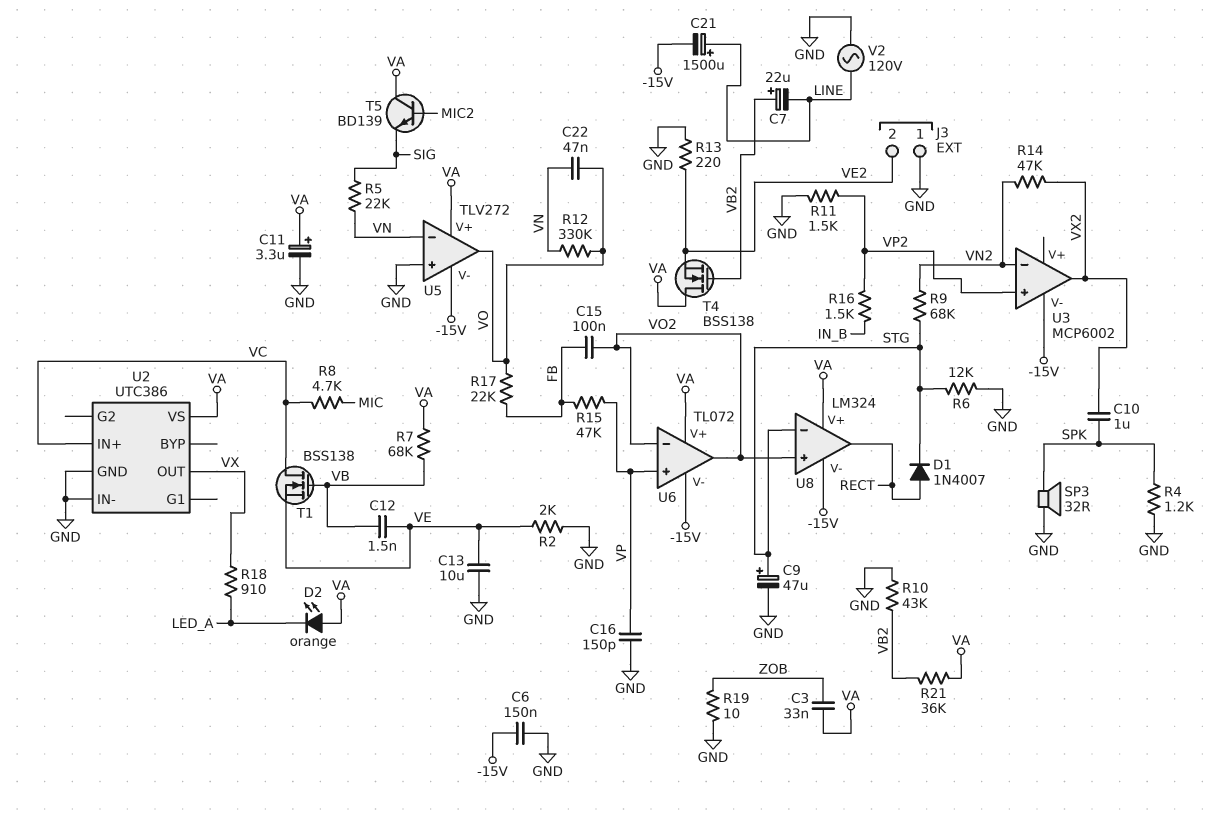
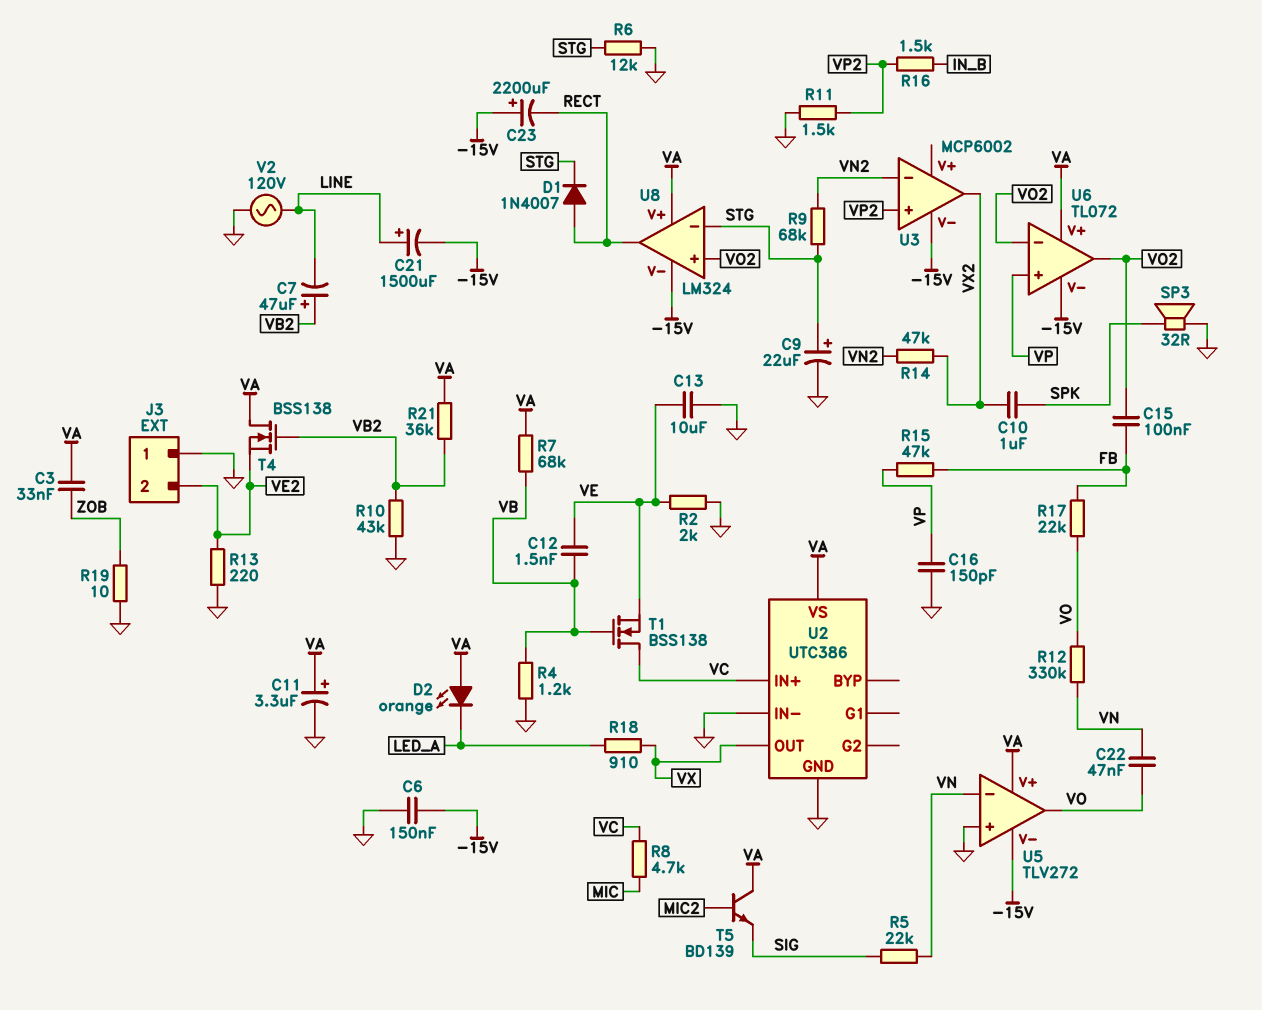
C7: 22uF (plus VB2, minus LINE) -> 47uF (plus VB2, minus LINE)
C9: 47uF (plus STG, minus GND) -> 22uF (plus STG, minus GND)
C23: none -> 2200uF (plus -15V, minus RECT)
R4: 1.2k (GND, SPK) -> 1.2k (GND, VB)

